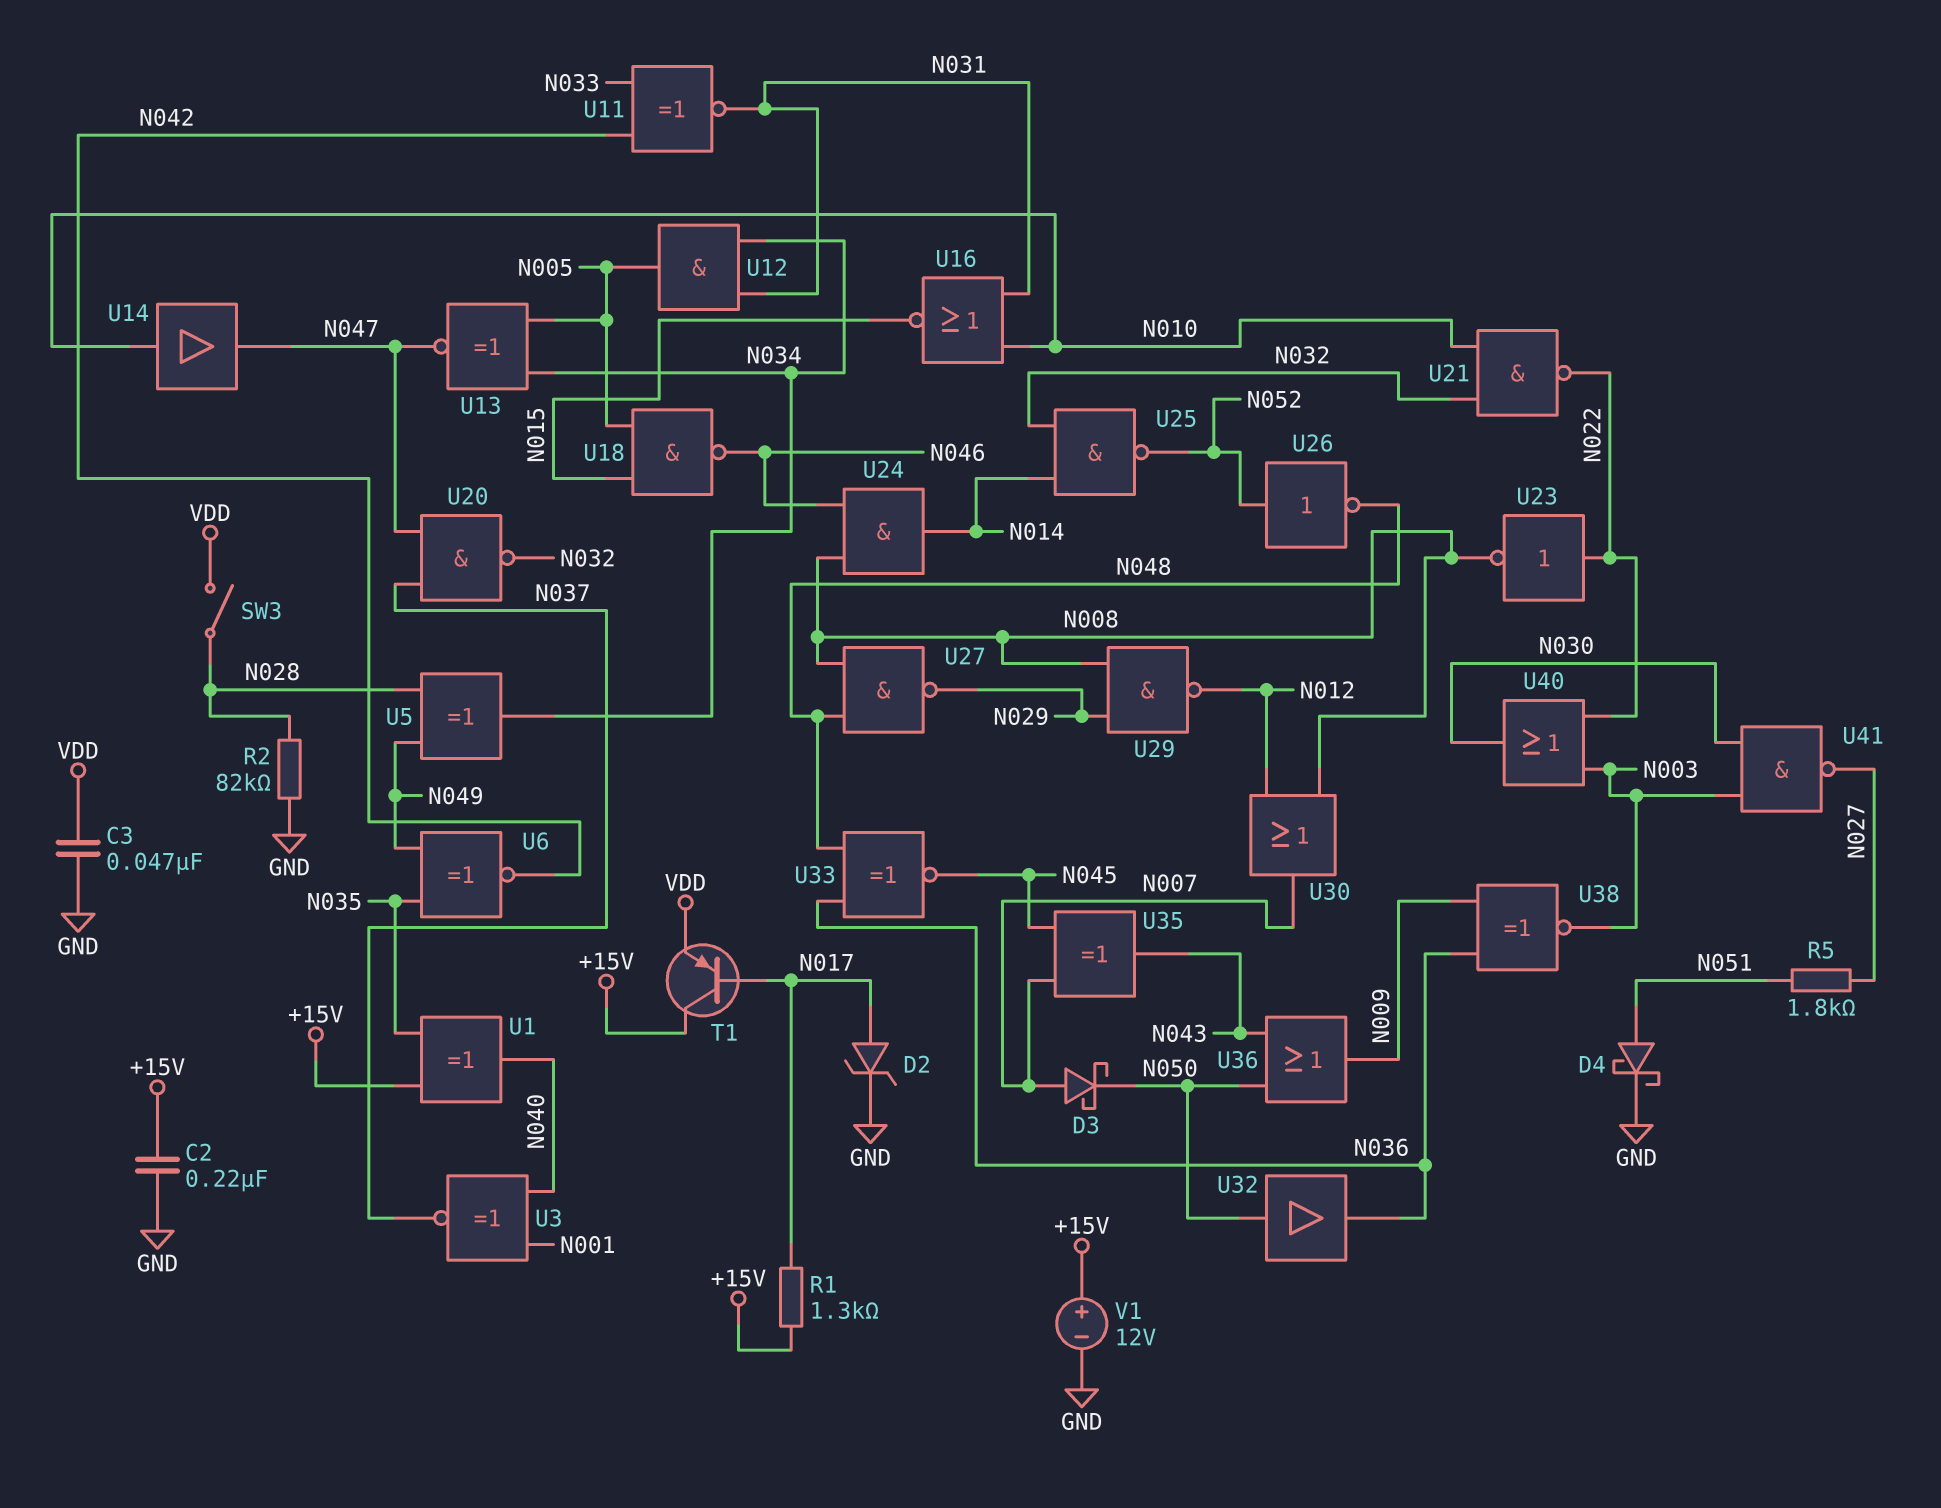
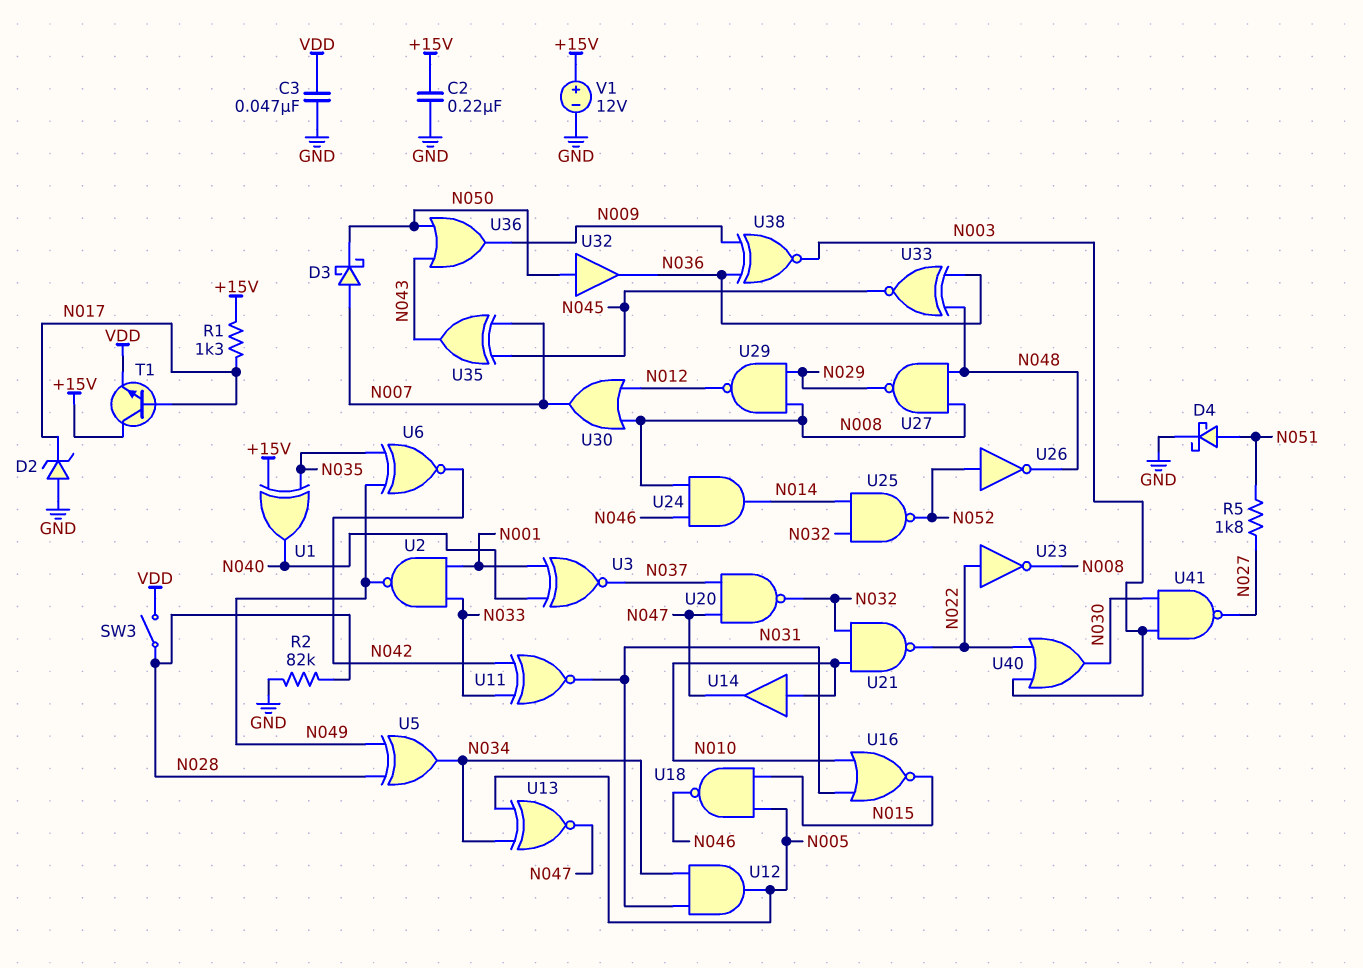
D2: zener (A N017, K GND) -> zener (A GND, K N017)
T1: PNP (B N017, C +15V, E VDD) -> NPN (B N017, C +15V, E VDD)
U2: none -> NAND (in N001, in N033, out N049)

